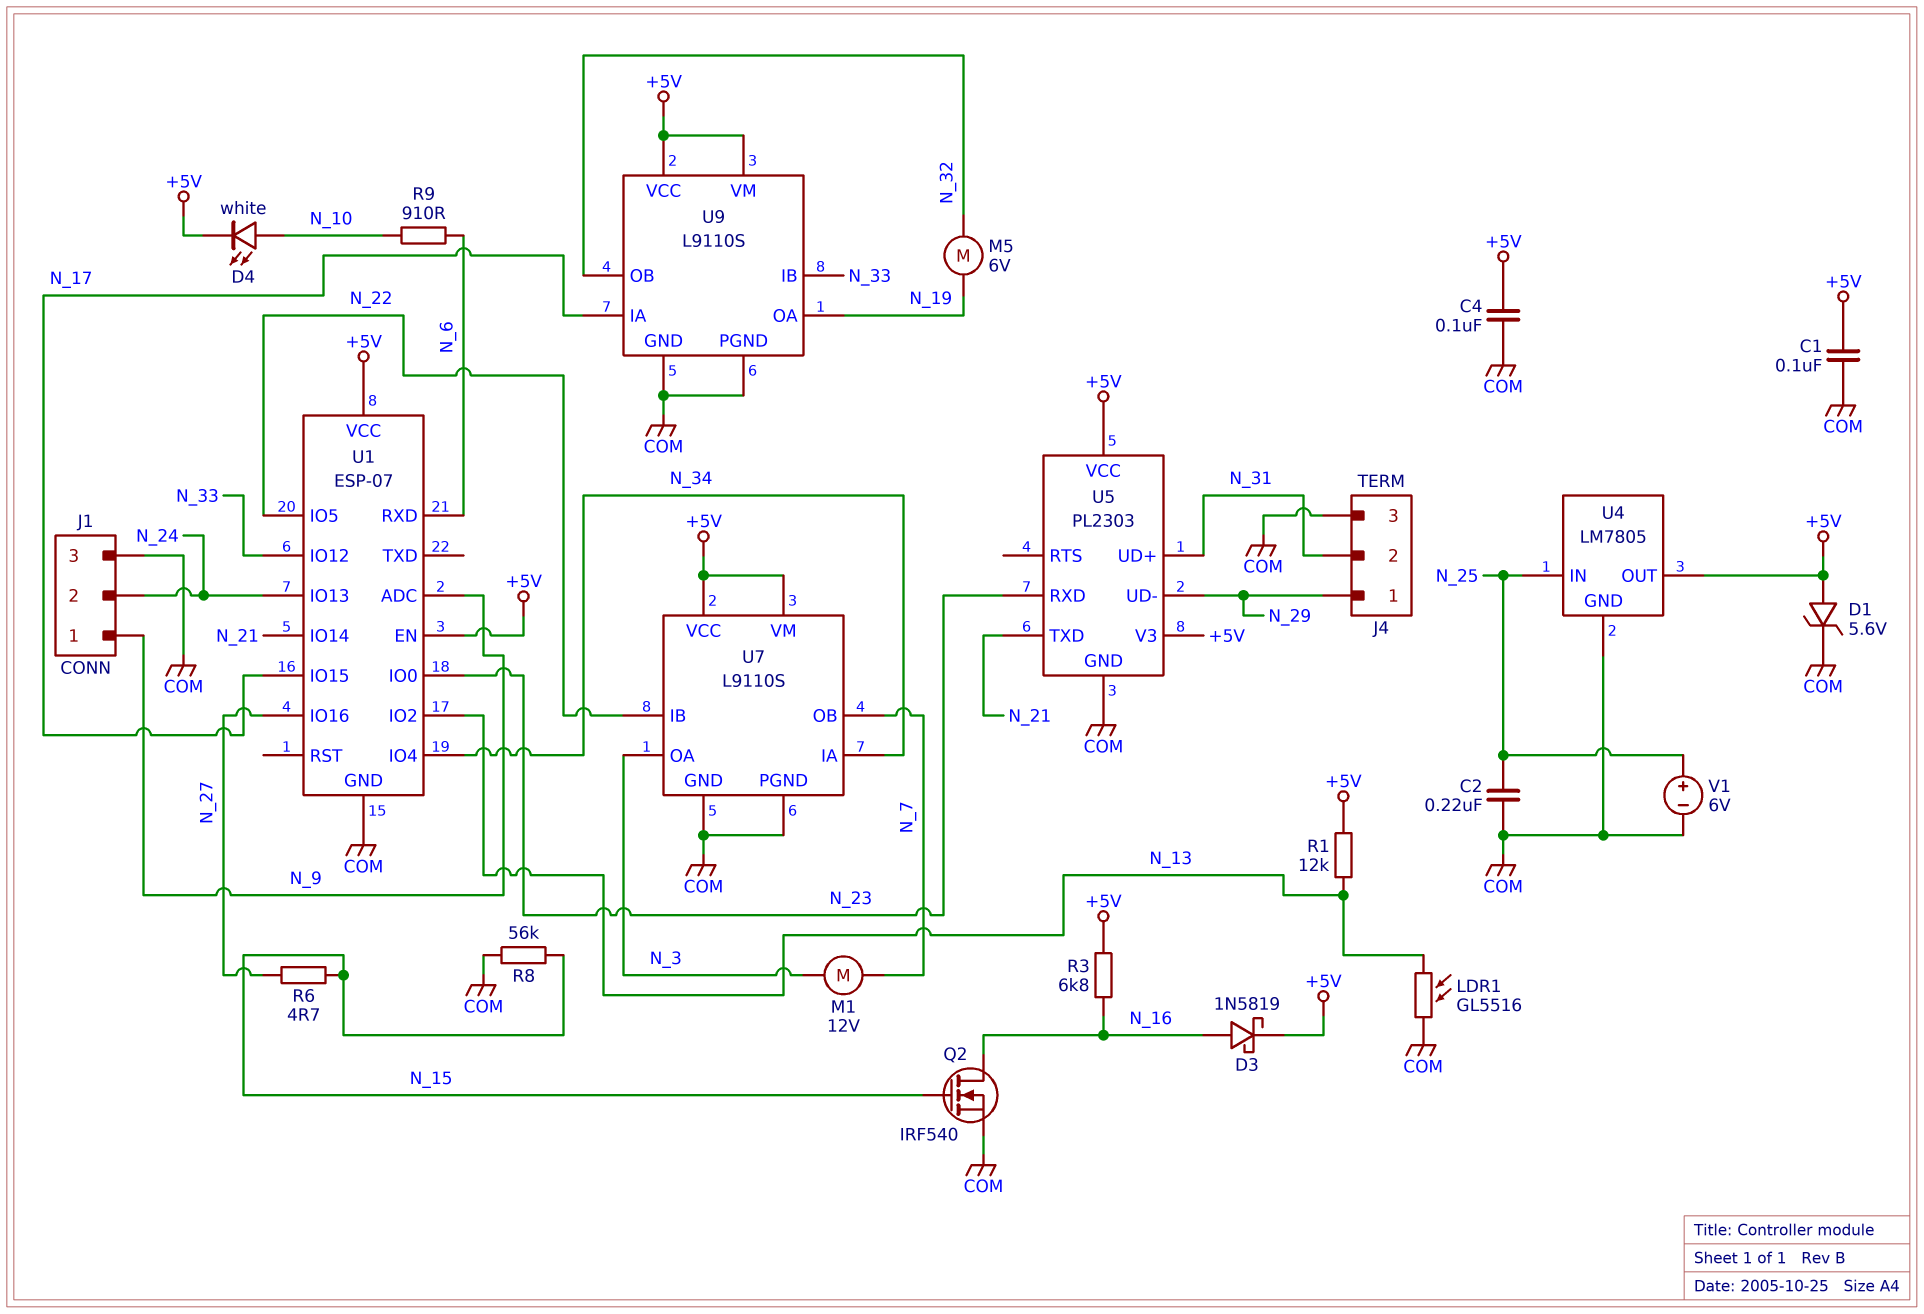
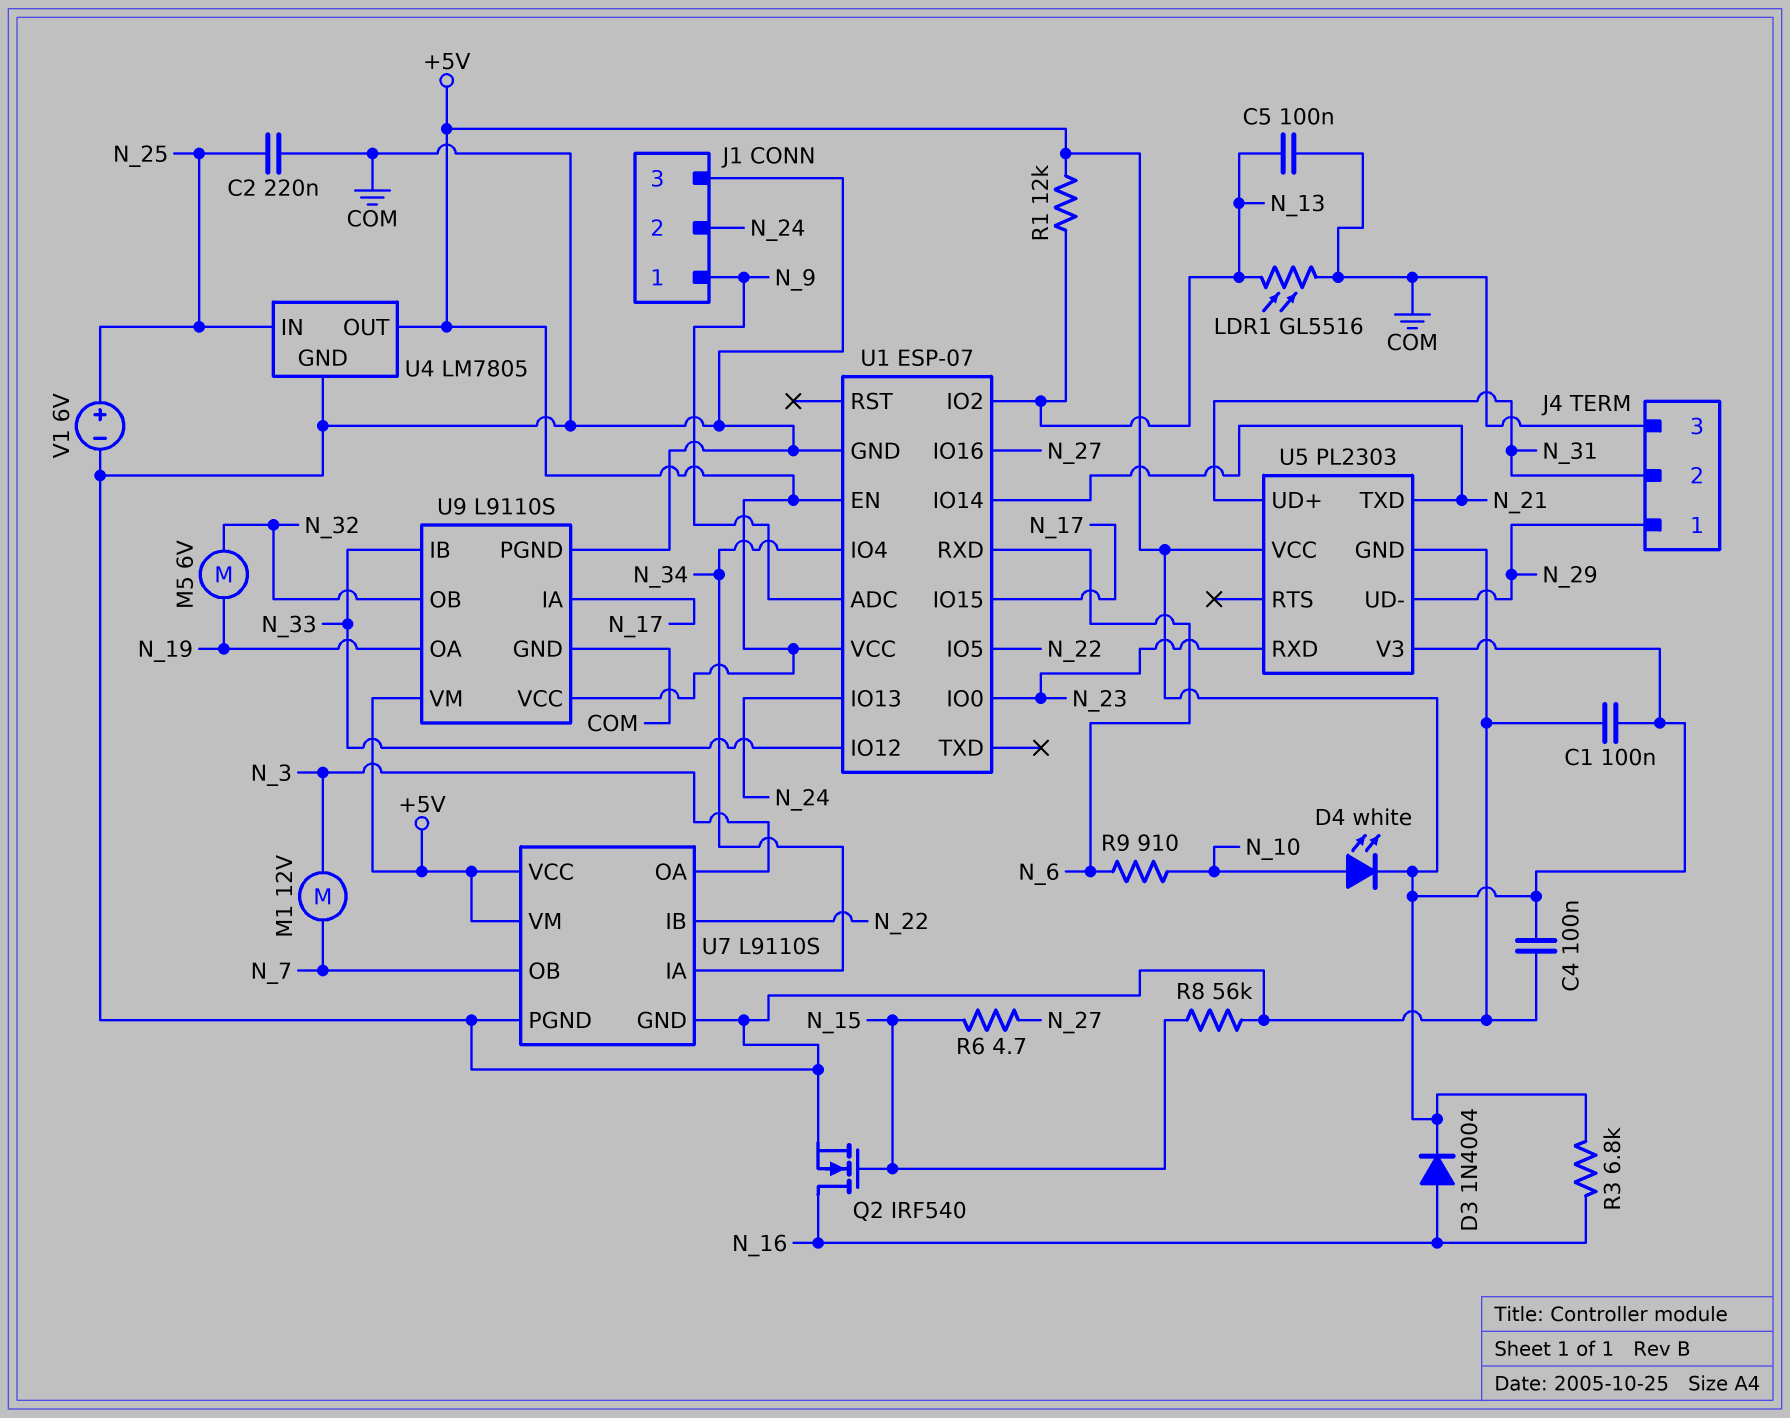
C5: none -> 100nF (COM, N_13)
D1: zener 5.6V (A +5V, K COM) -> none
D3: schottky 1N5819 (A N_16, K +5V) -> diode 1N4004 (A N_16, K +5V)

